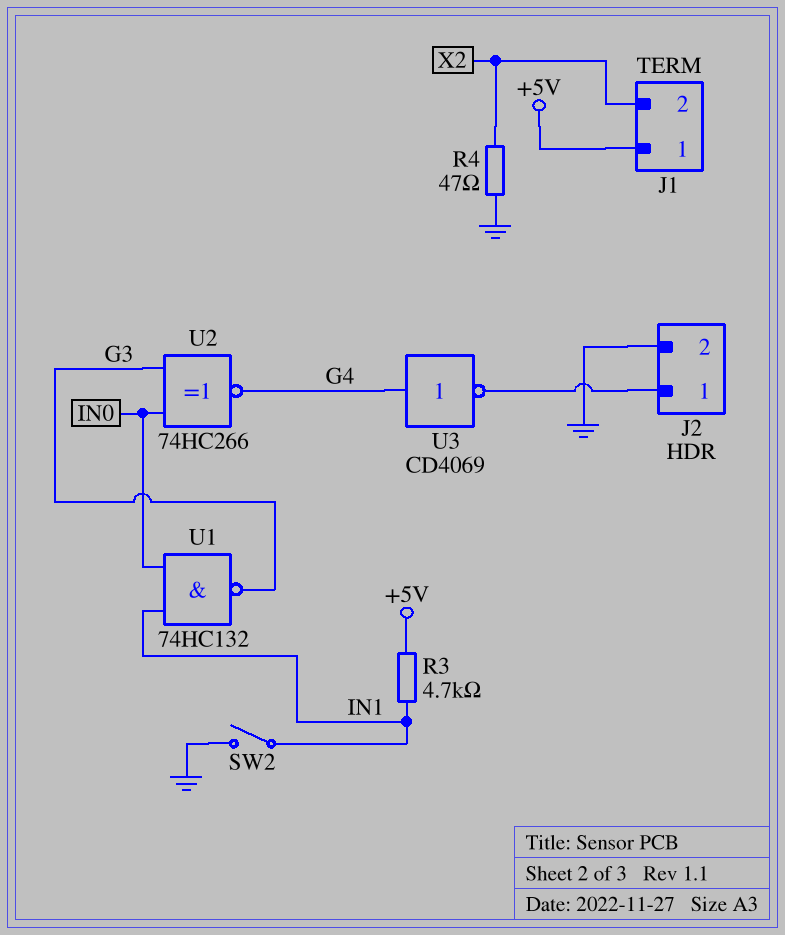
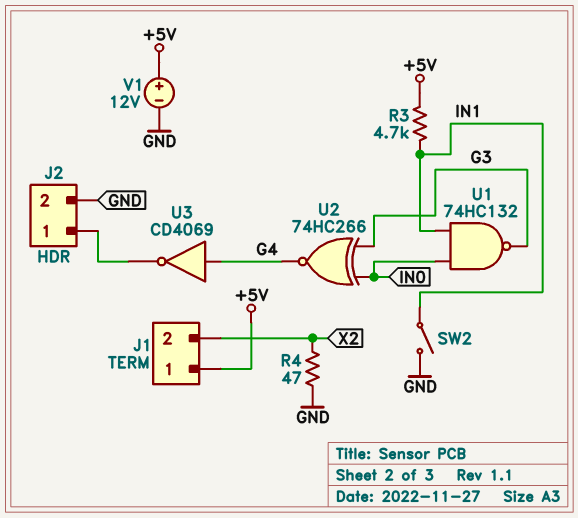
V1: none -> 12V (plus +5V, minus GND)

